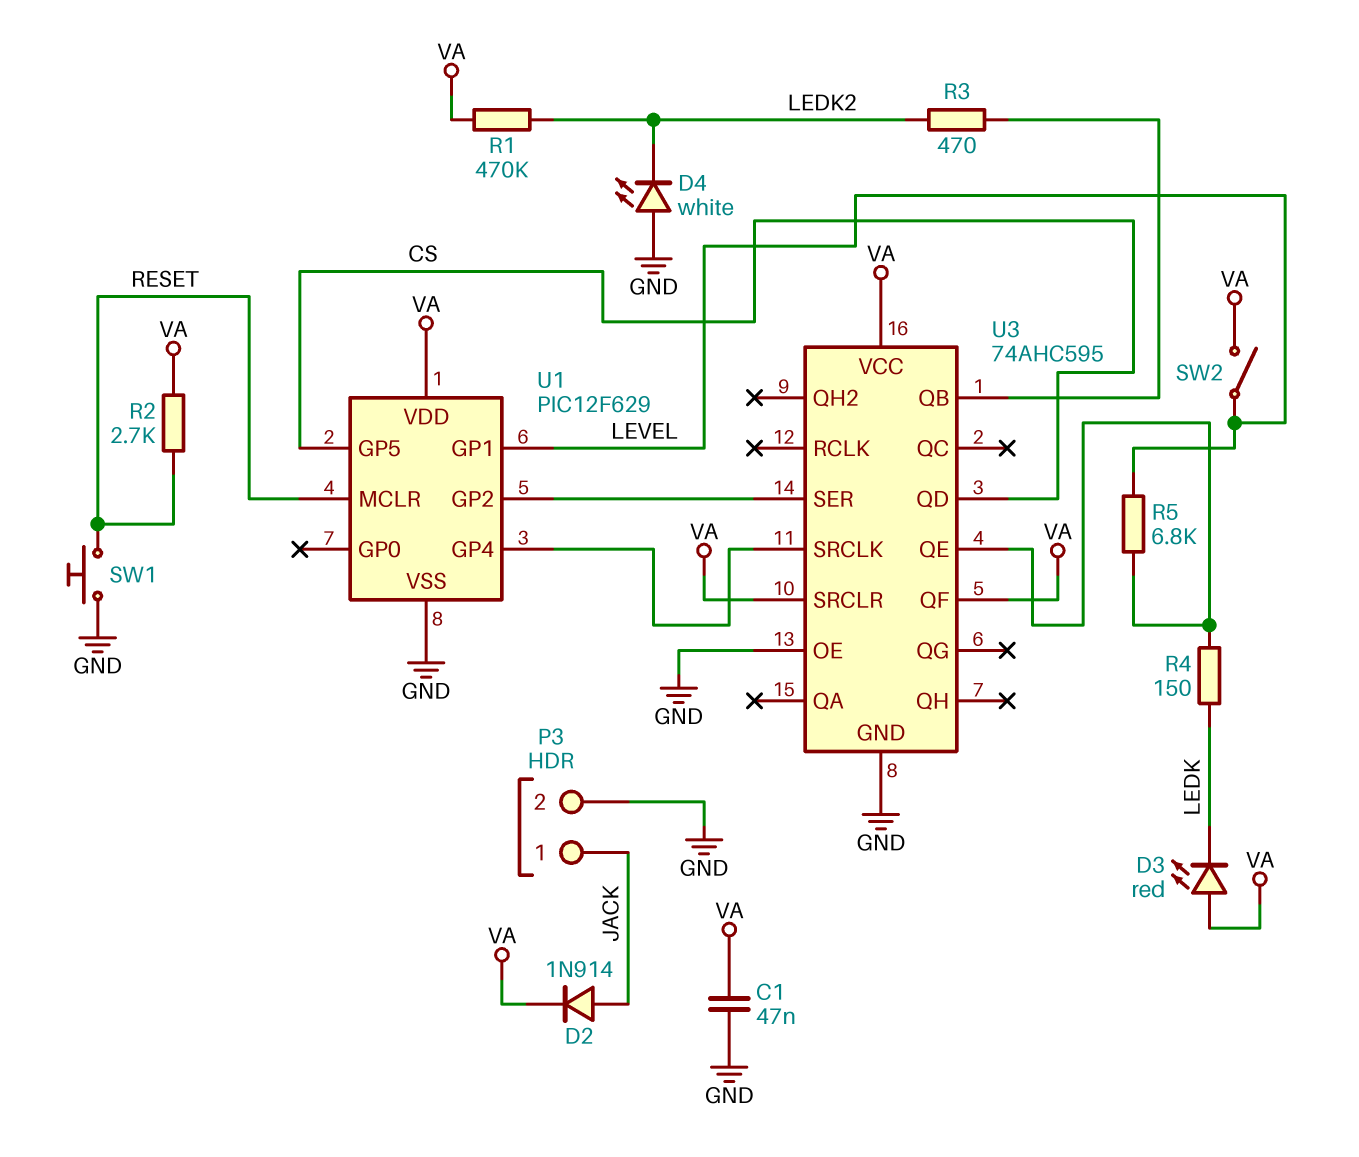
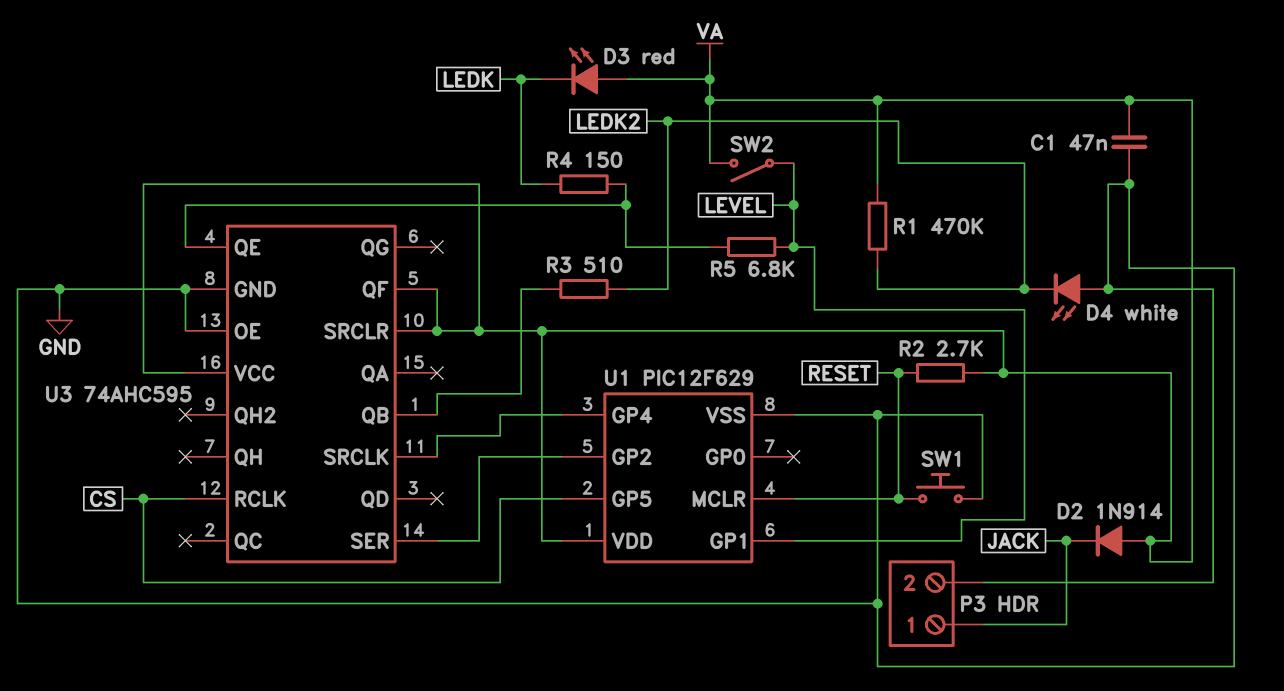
D2: diode 1N914 (A JACK, K VA) -> diode 1N914 (A VA, K JACK)
R3: 470 (LEDK2, U3/QB) -> 510 (LEDK2, U3/QB)
U3 pin QD: CS -> none
U3 pin RCLK: none -> CS

